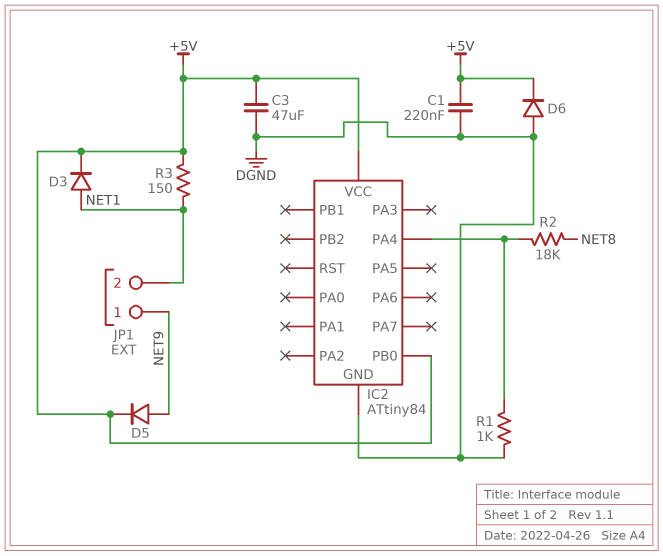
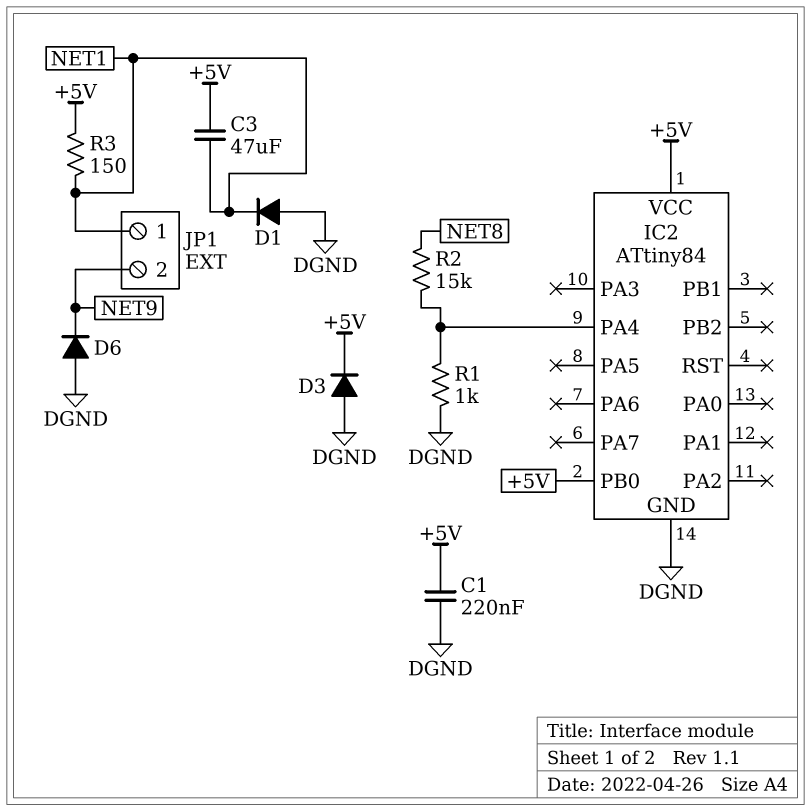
C3: 47uF (+5V, DGND) -> 47uF (+5V, NET1)
D1: none -> diode (A DGND, K NET1)
D3: diode (A NET1, K +5V) -> diode (A DGND, K +5V)
D5: diode (A NET9, K +5V) -> none
D6: diode (A DGND, K +5V) -> diode (A DGND, K NET9)
JP1 pin 1: NET9 -> NET1
JP1 pin 2: NET1 -> NET9
R2: 18k (IC2/PA4, NET8) -> 15k (IC2/PA4, NET8)

